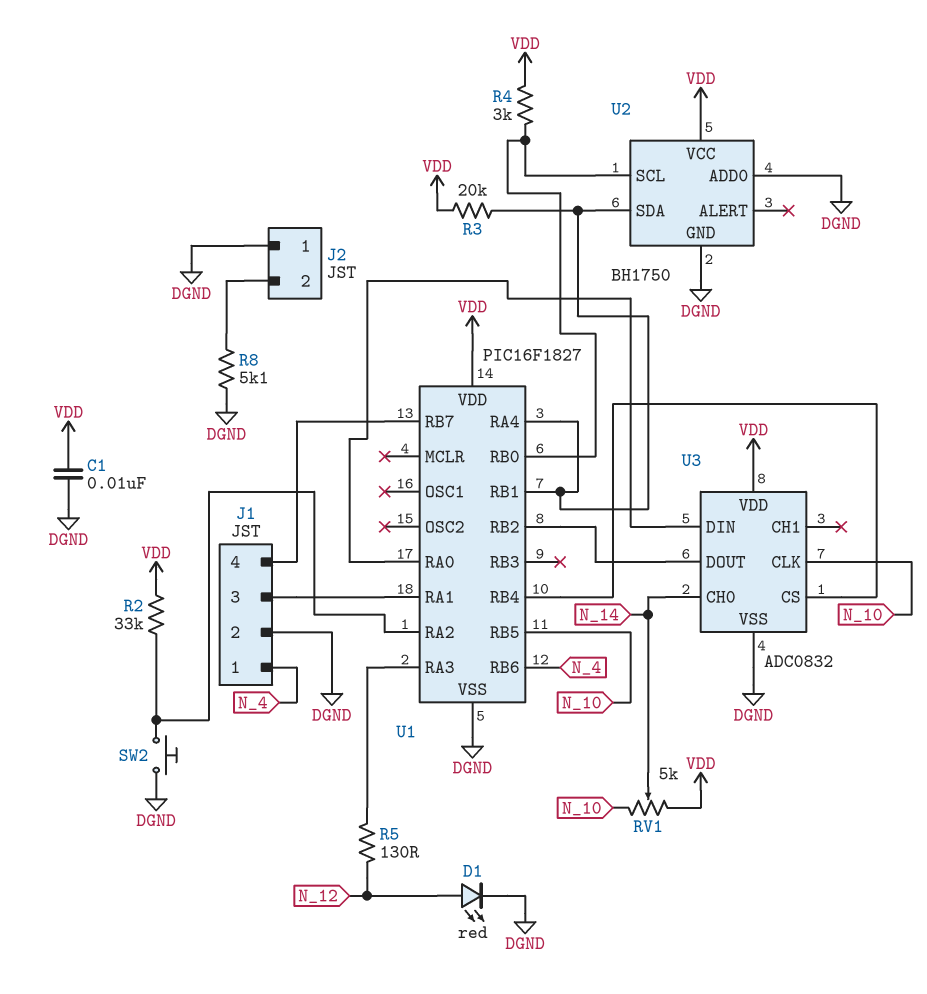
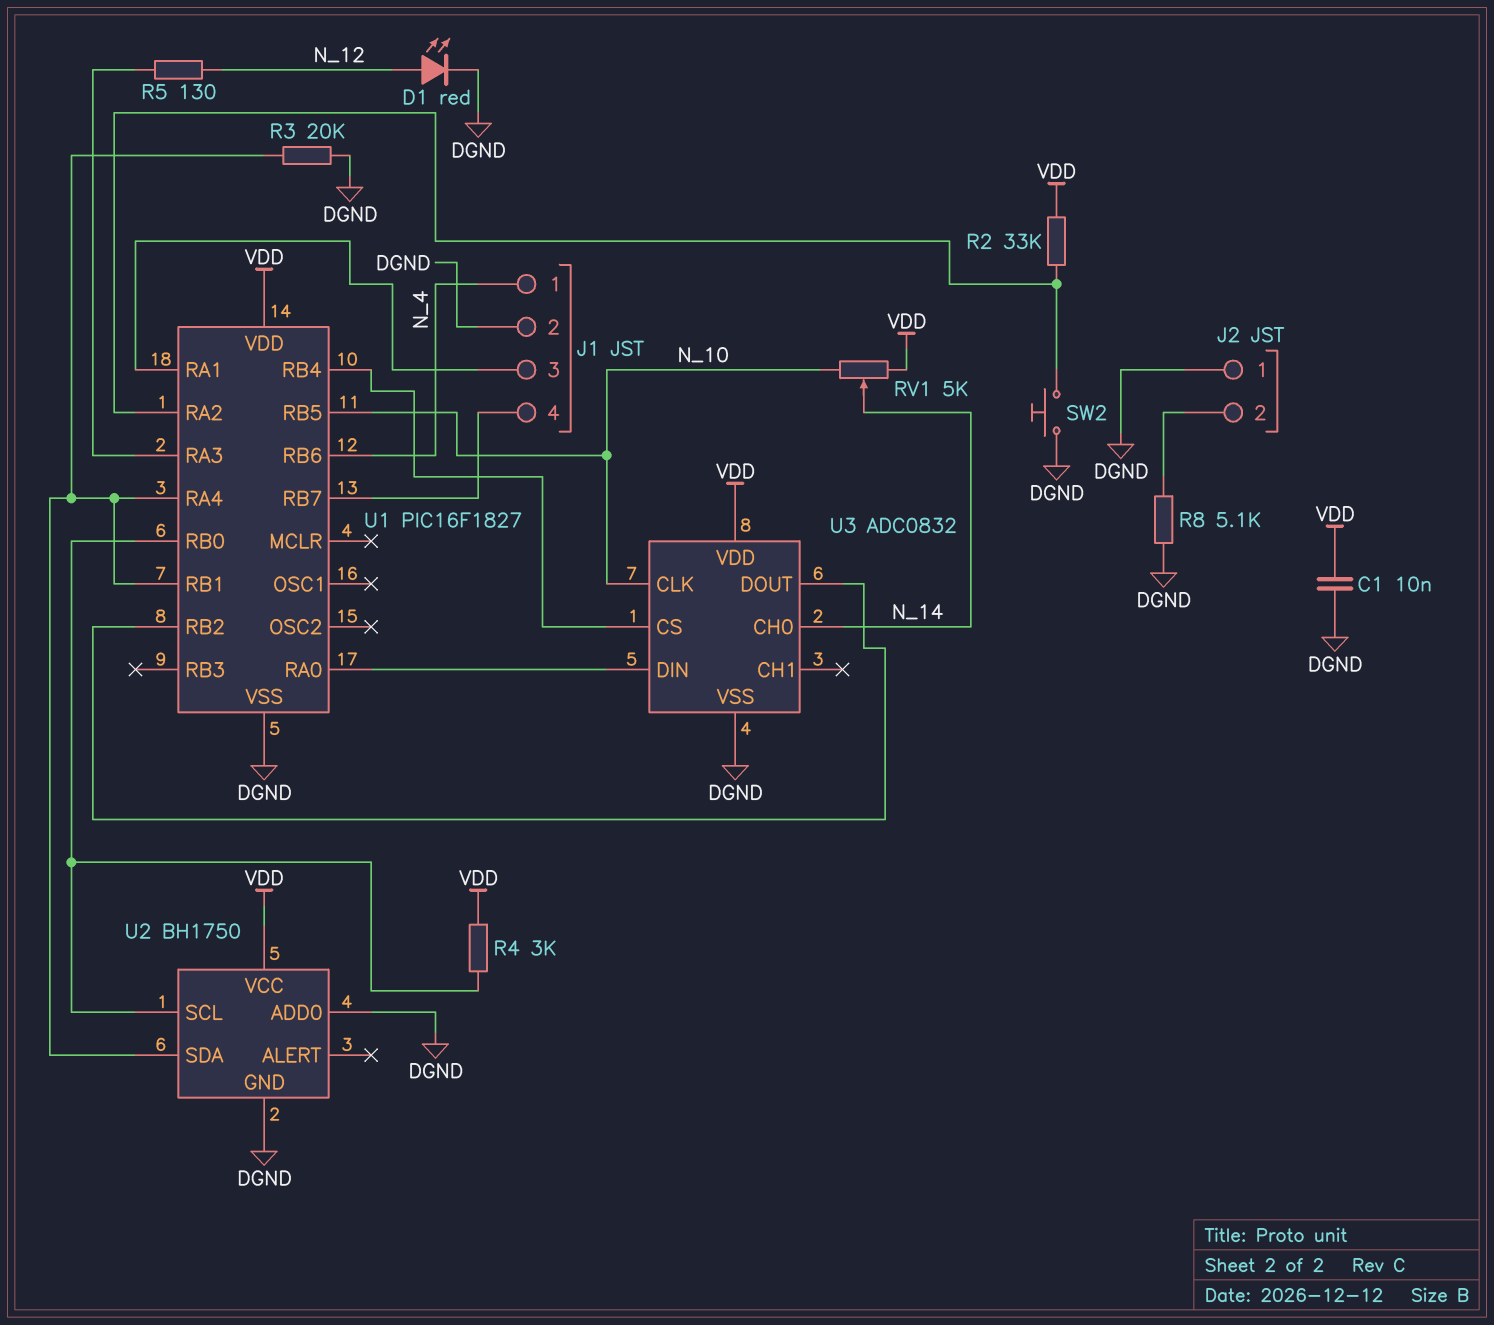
R3: 20k (U1/RA4, VDD) -> 20k (DGND, U1/RA4)

